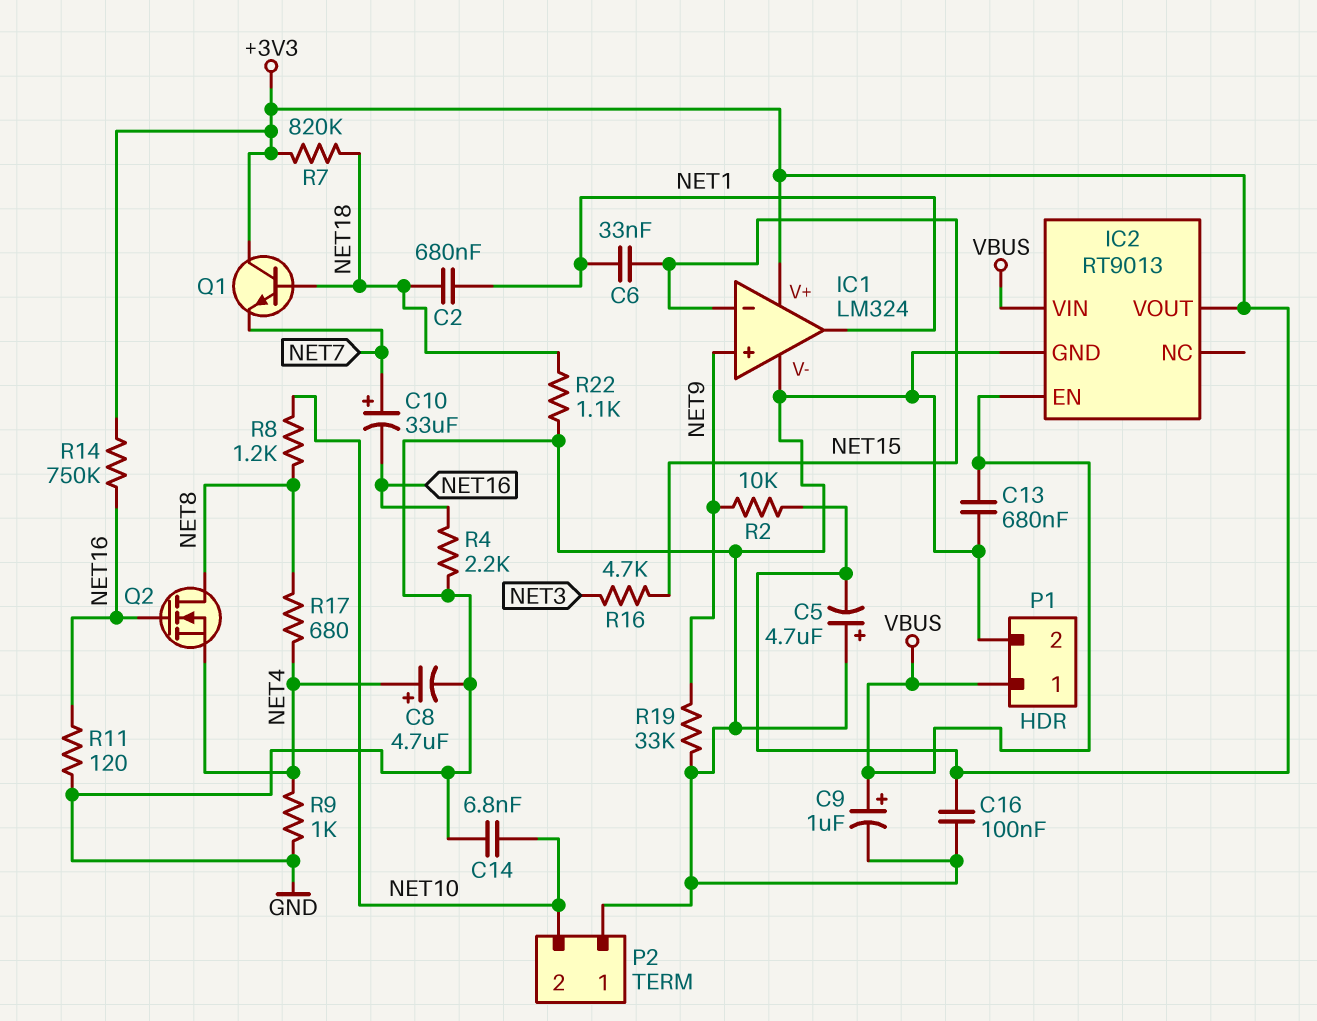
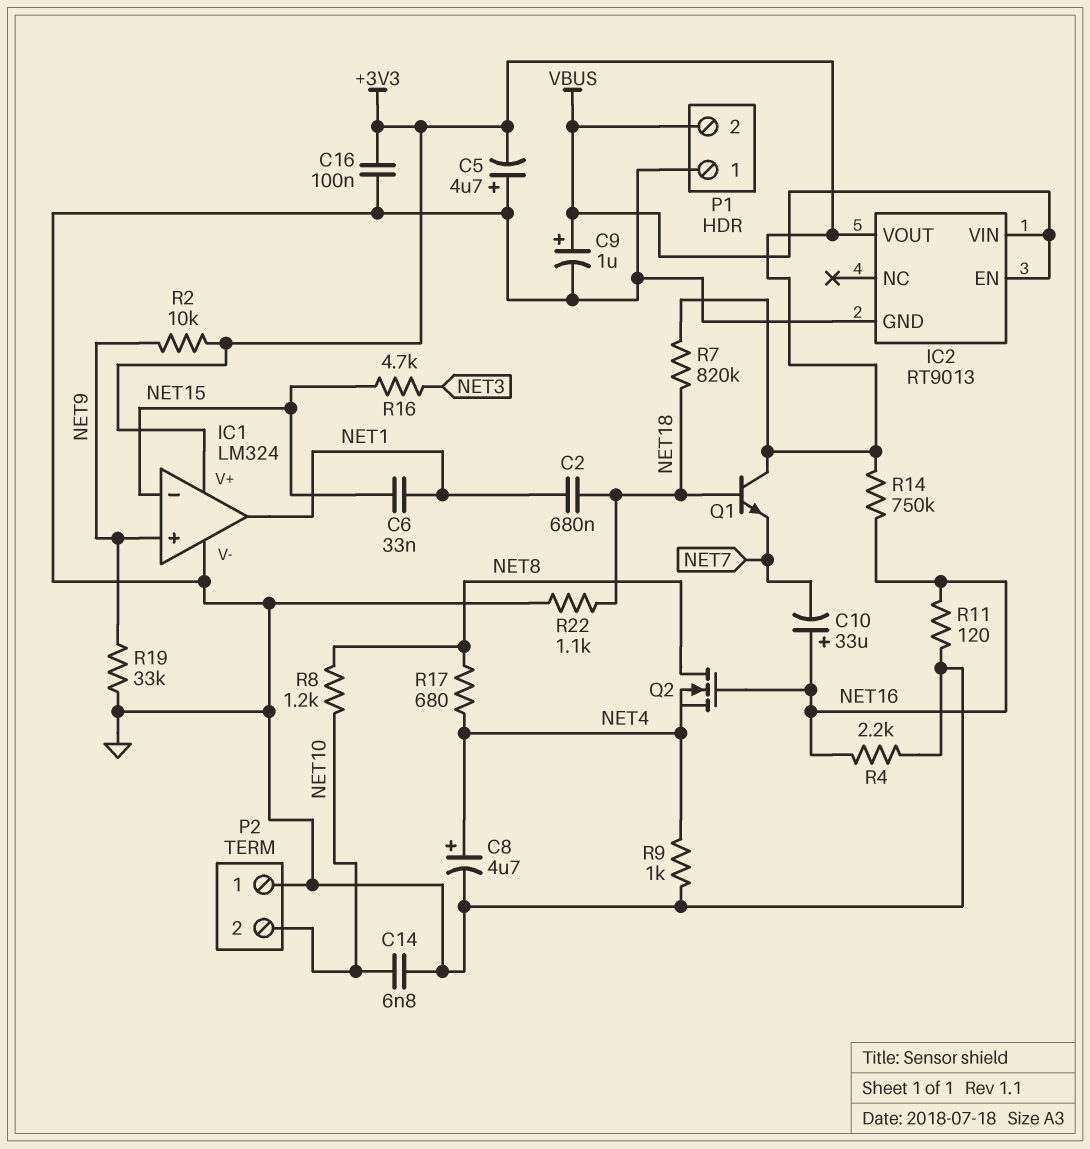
C10: 33uF (plus NET7, minus NET16) -> 33uF (plus NET16, minus NET7)
C13: 680nF (GND, VBUS) -> none
P1 pin 1: VBUS -> GND
P1 pin 2: GND -> VBUS

